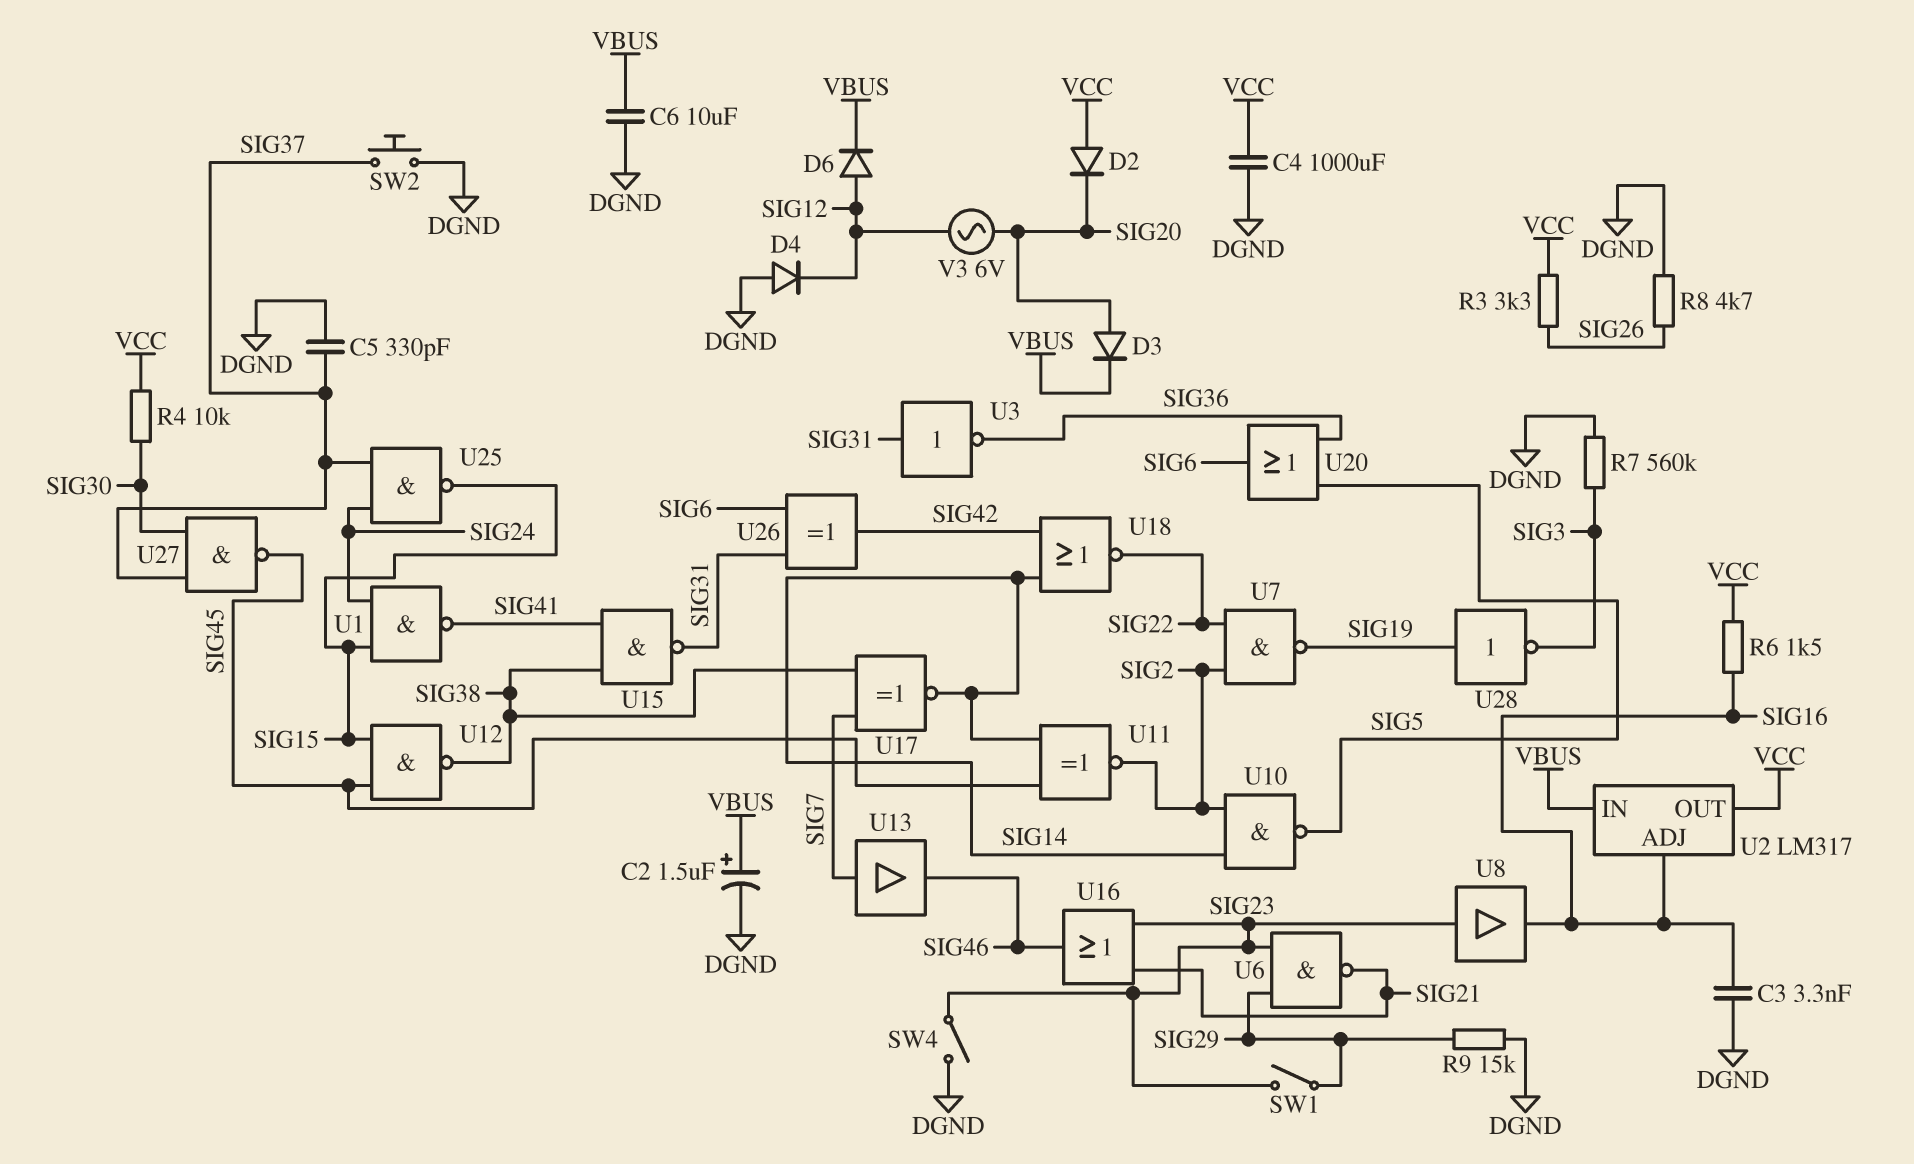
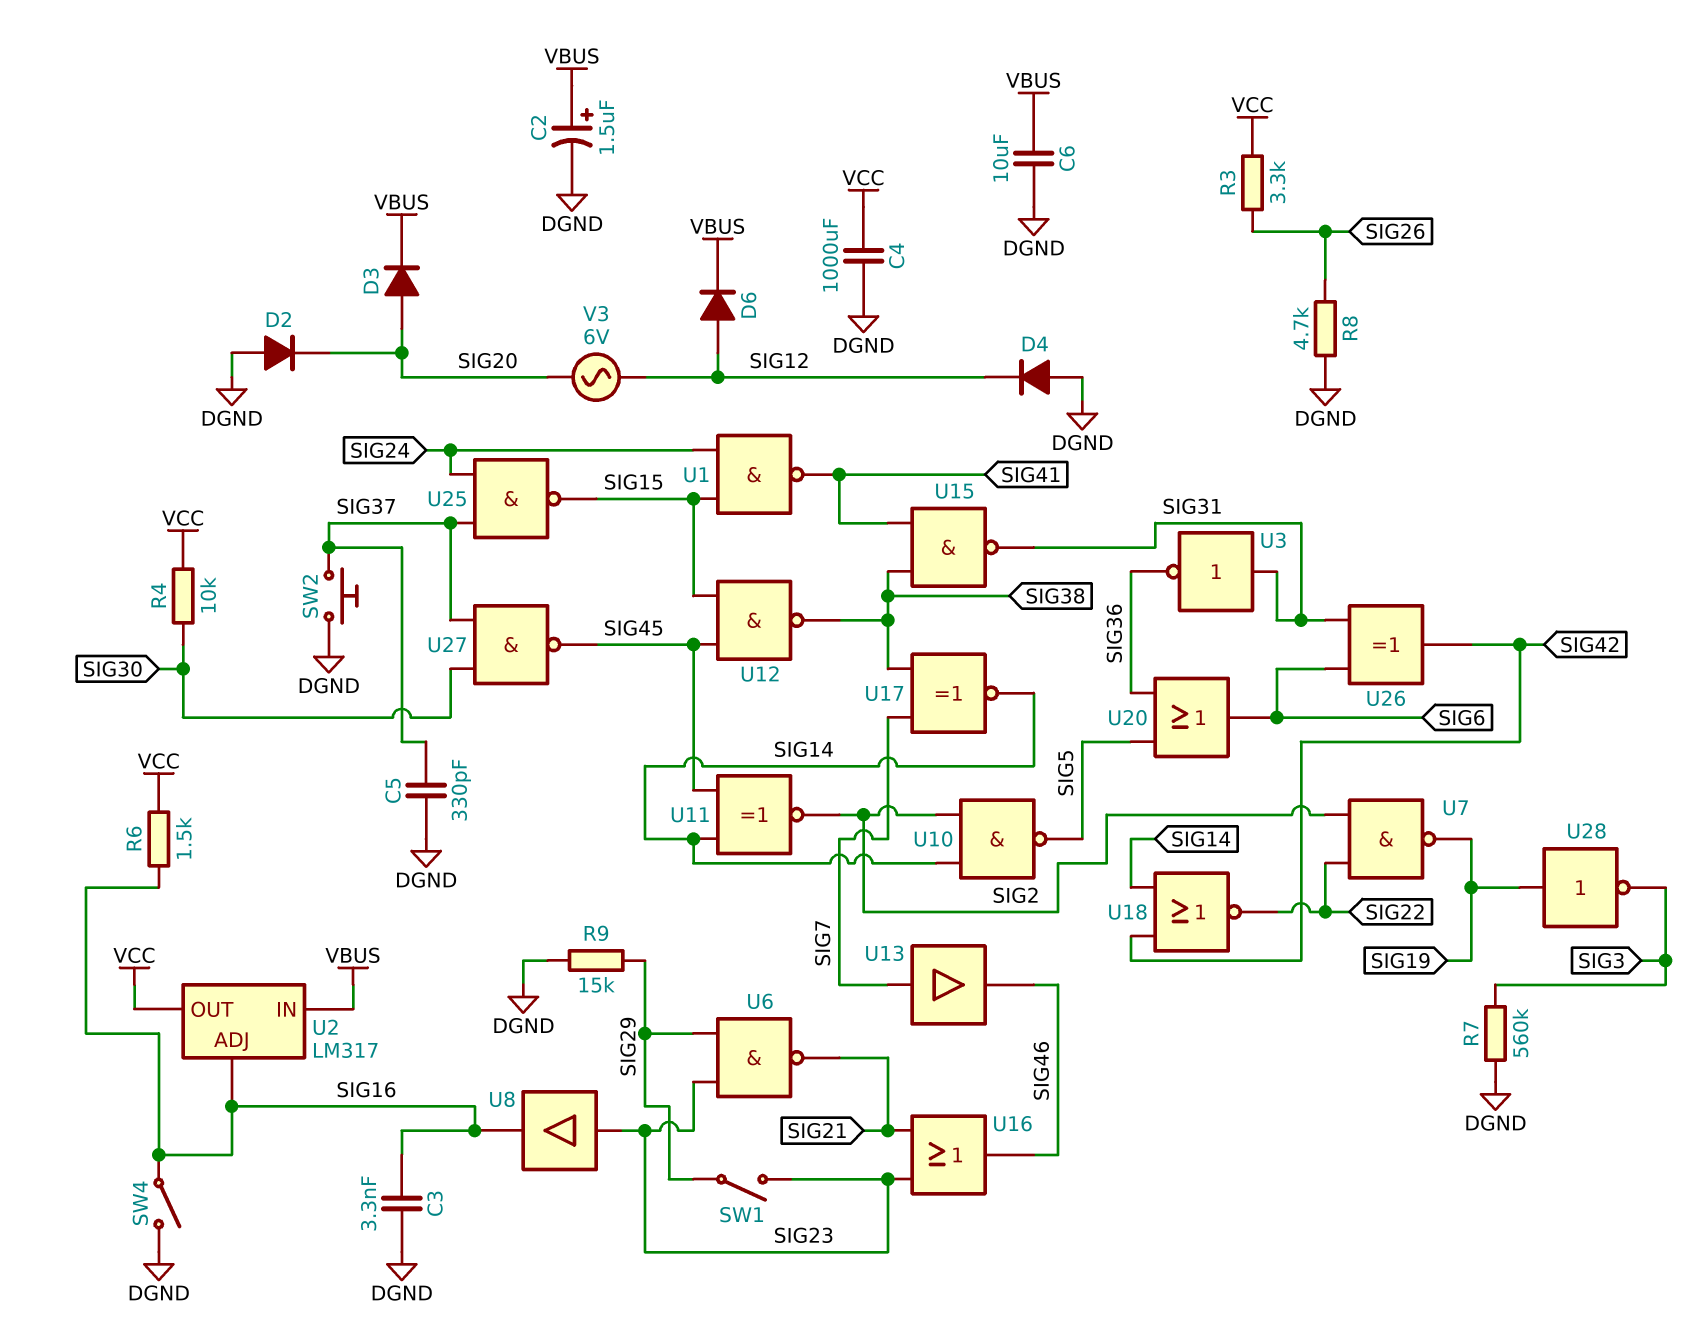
D2: diode (A VCC, K SIG20) -> diode (A DGND, K SIG20)
SW4: switch (DGND, SIG23) -> switch (DGND, SIG16)

